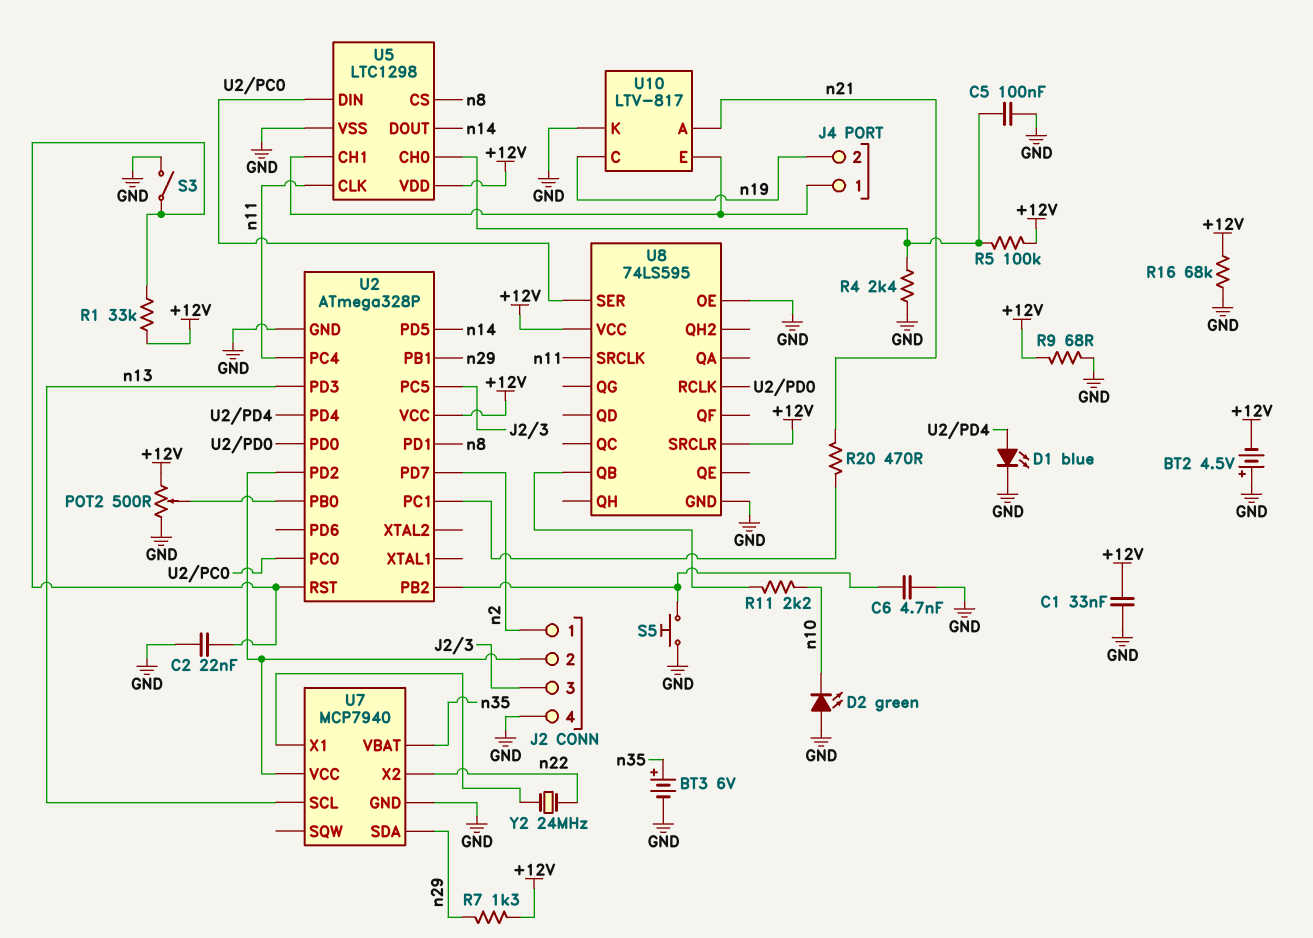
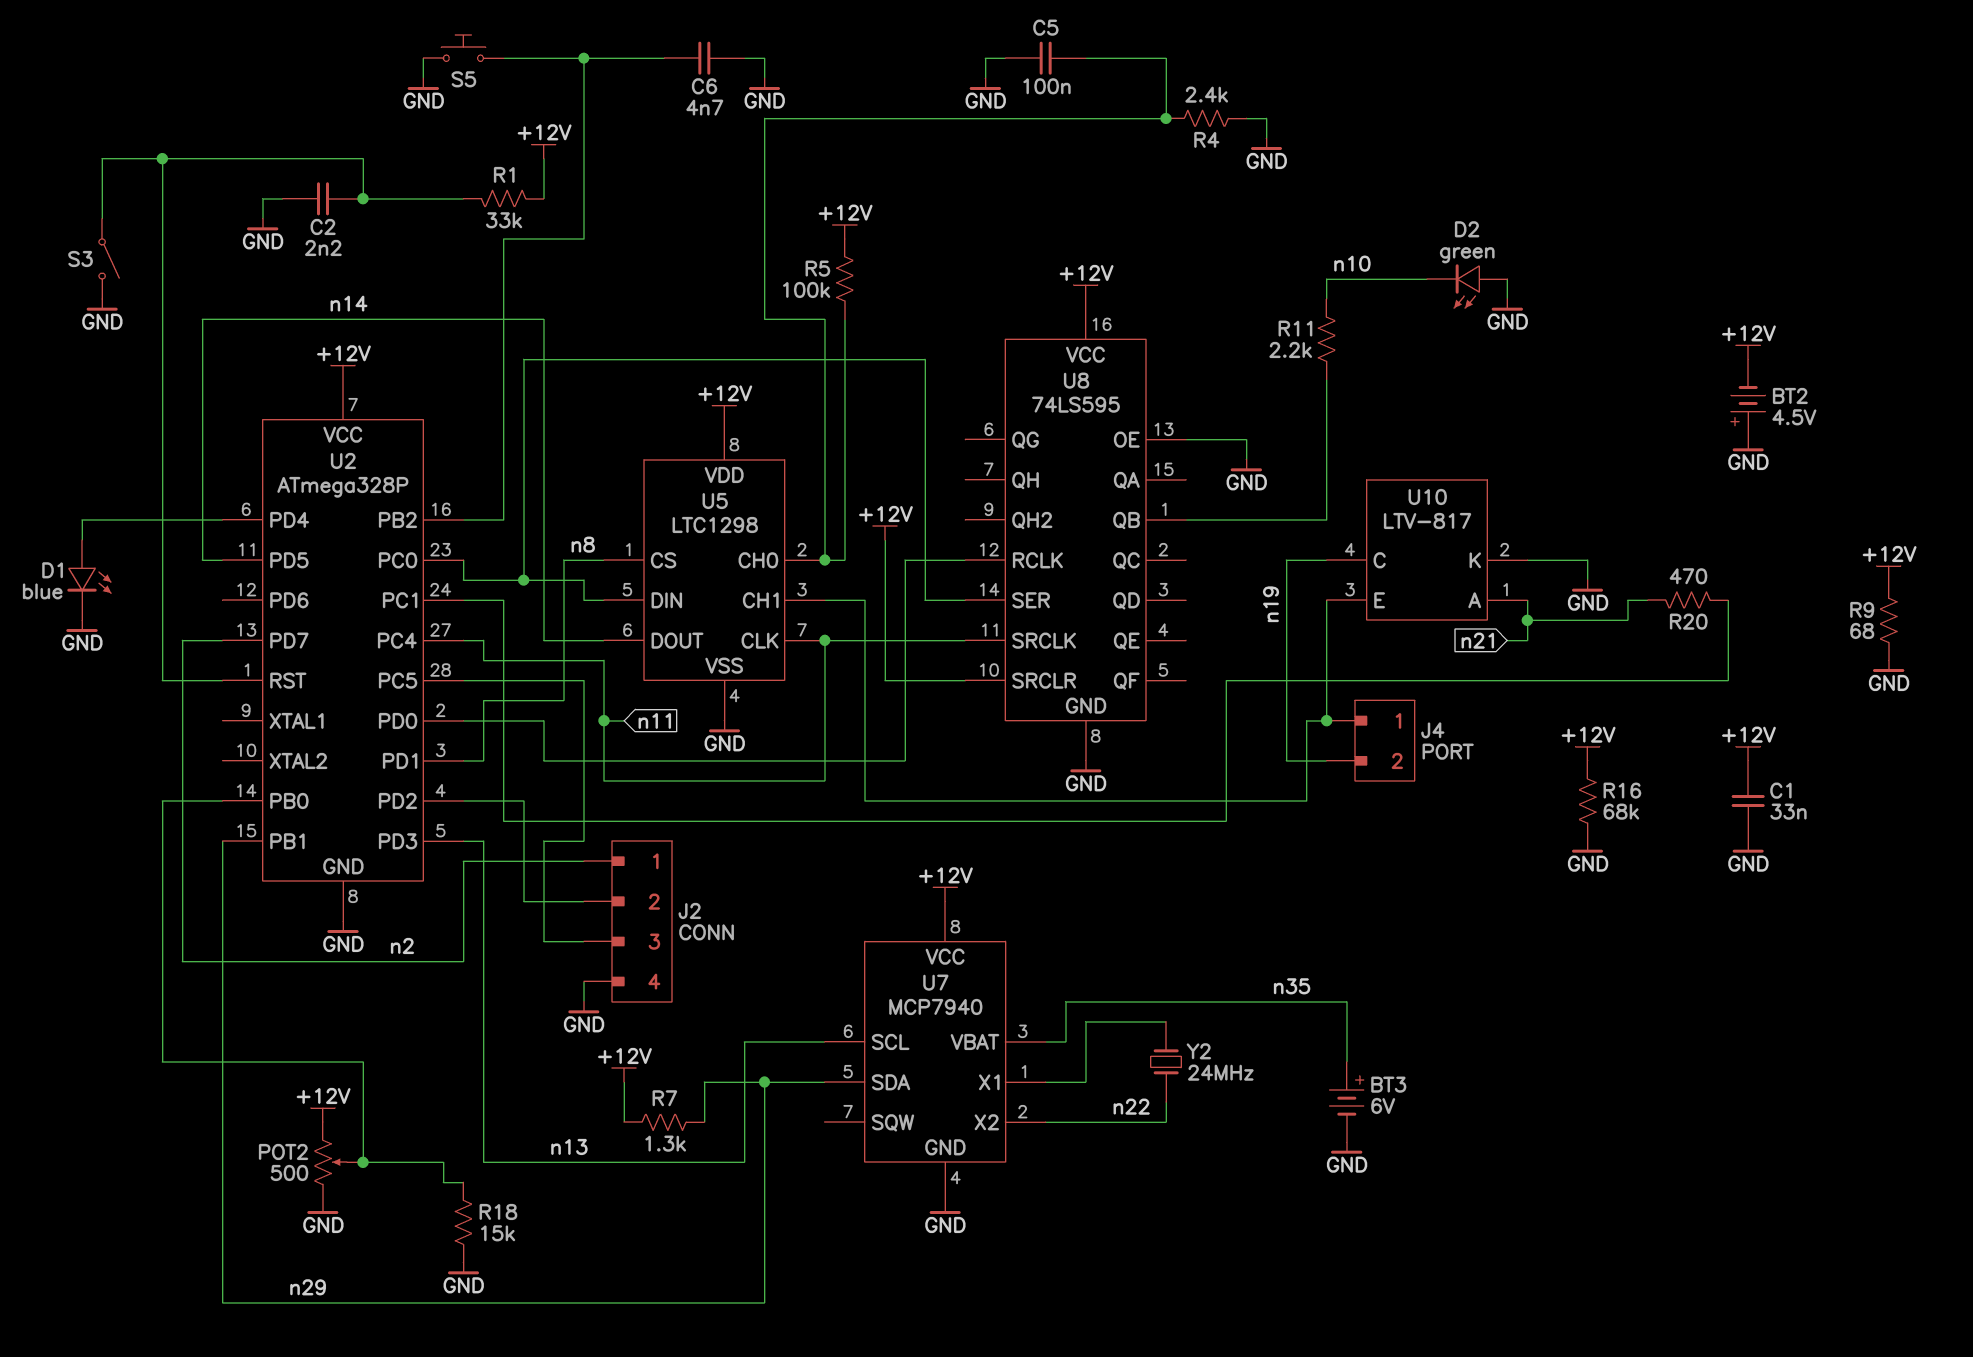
C2: 22nF (GND, U2/RST) -> 2.2nF (GND, U2/RST)
R18: none -> 15k (GND, U2/PB0)
U7 pin VCC: J2/2 -> +12V

